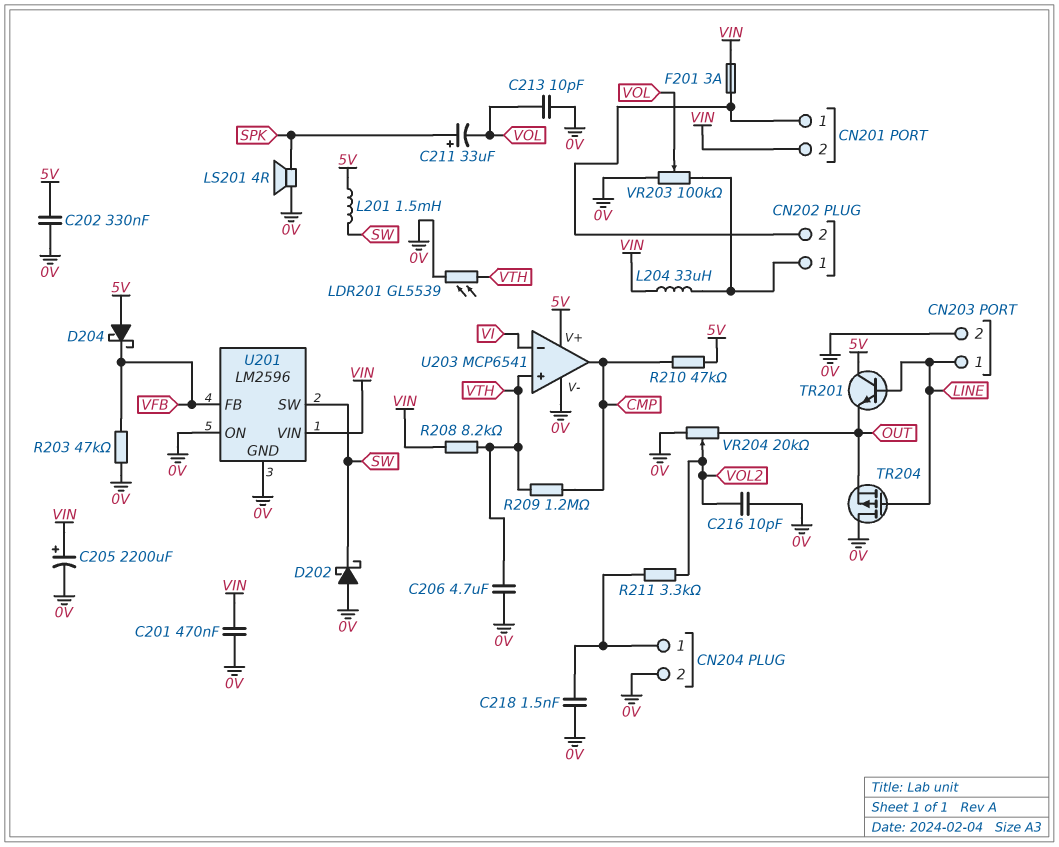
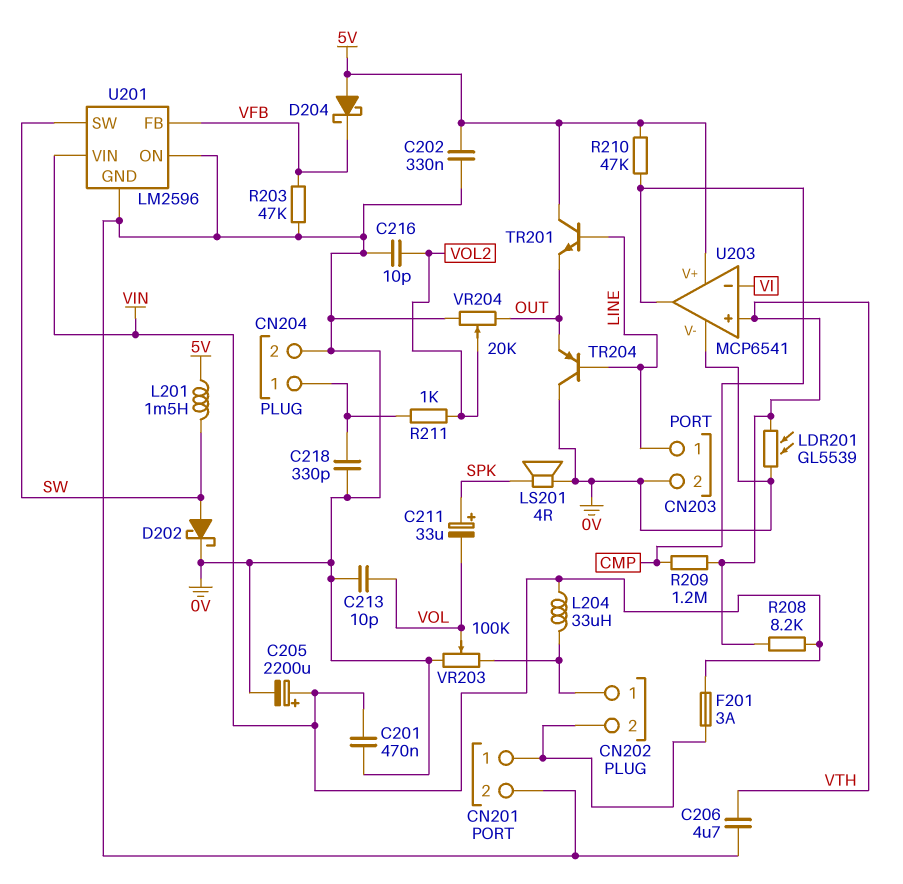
C218: 1.5nF (0V, CN204/1) -> 330pF (0V, CN204/1)
CN201 pin 2: VIN -> 0V
D202: schottky (A 0V, K SW) -> schottky (A SW, K 0V)
R211: 3.3k (CN204/1, VOL2) -> 1k (CN204/1, VOL2)
TR204: PMOS (G LINE, D 0V, S OUT) -> PNP (B LINE, C 0V, E OUT)

